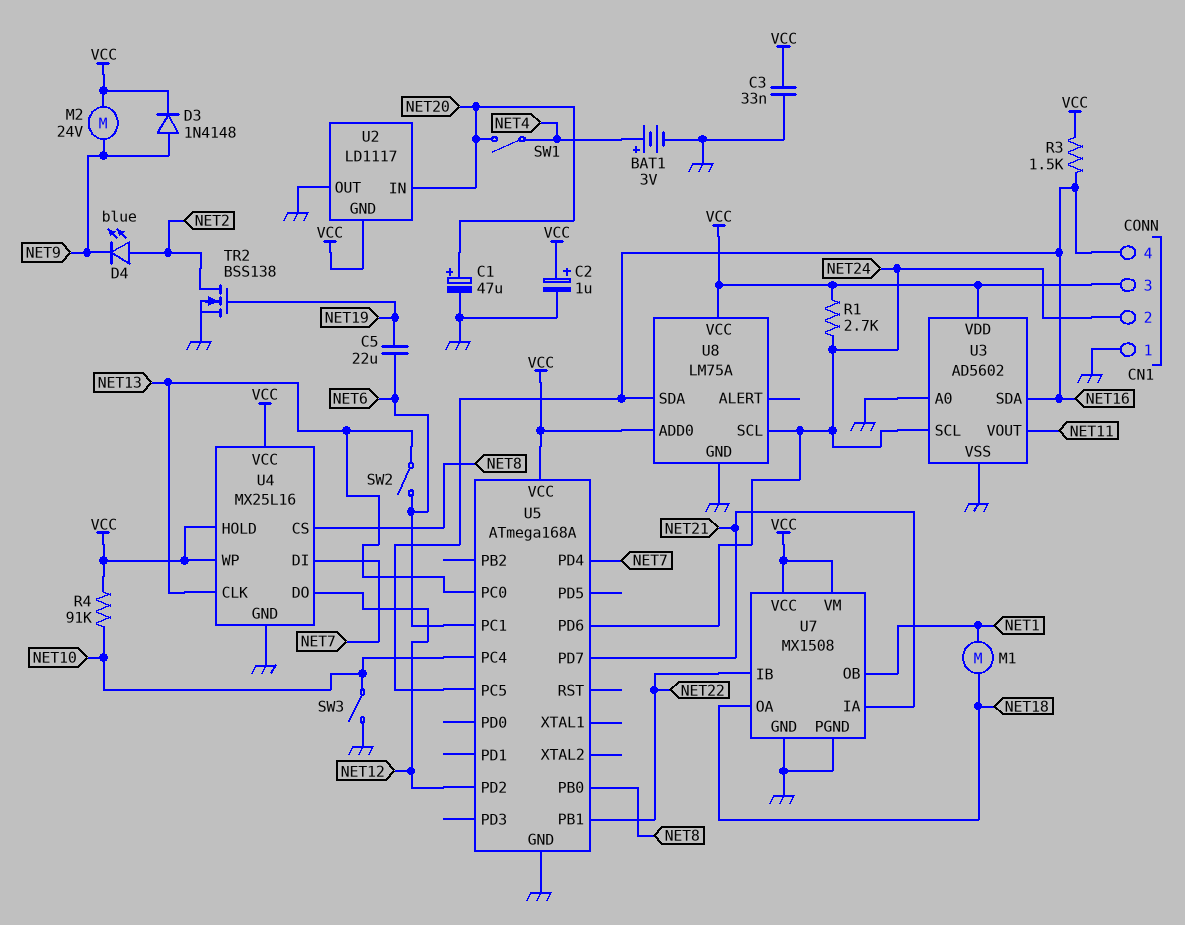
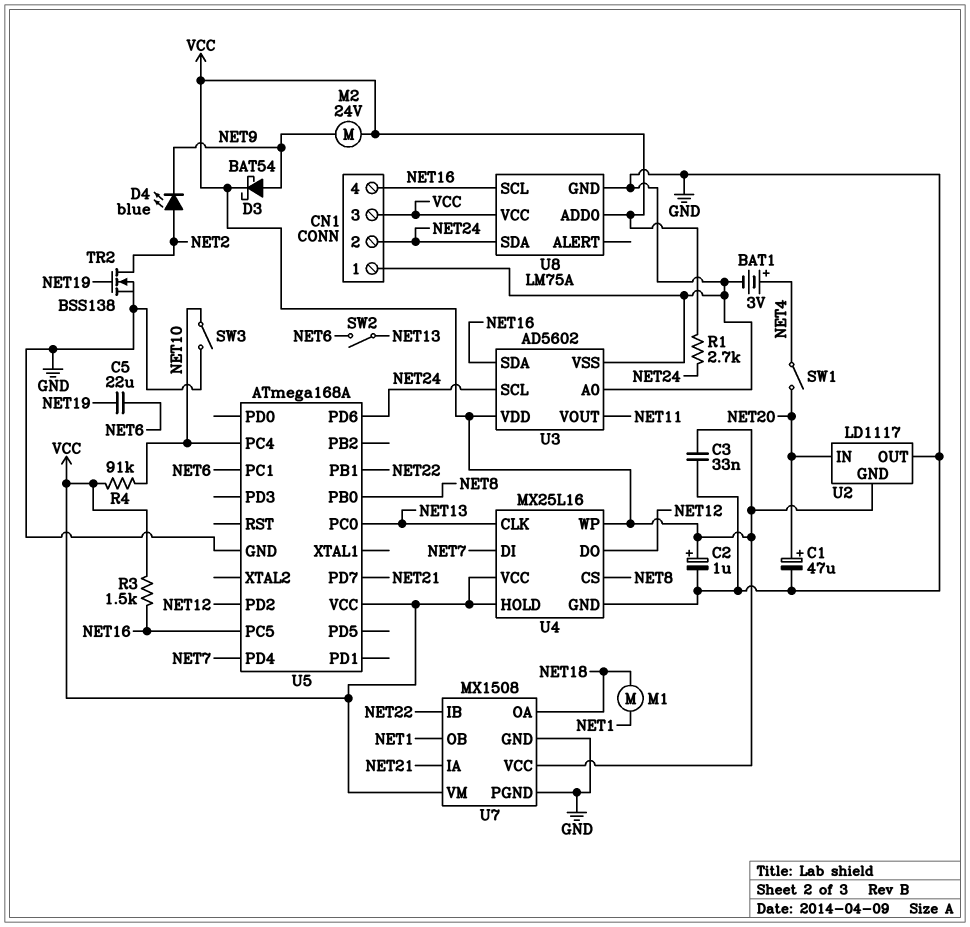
D3: diode 1N4148 (A NET9, K VCC) -> schottky BAT54 (A NET9, K VCC)
U8 pin SCL: NET24 -> NET16
U8 pin SDA: NET16 -> NET24

